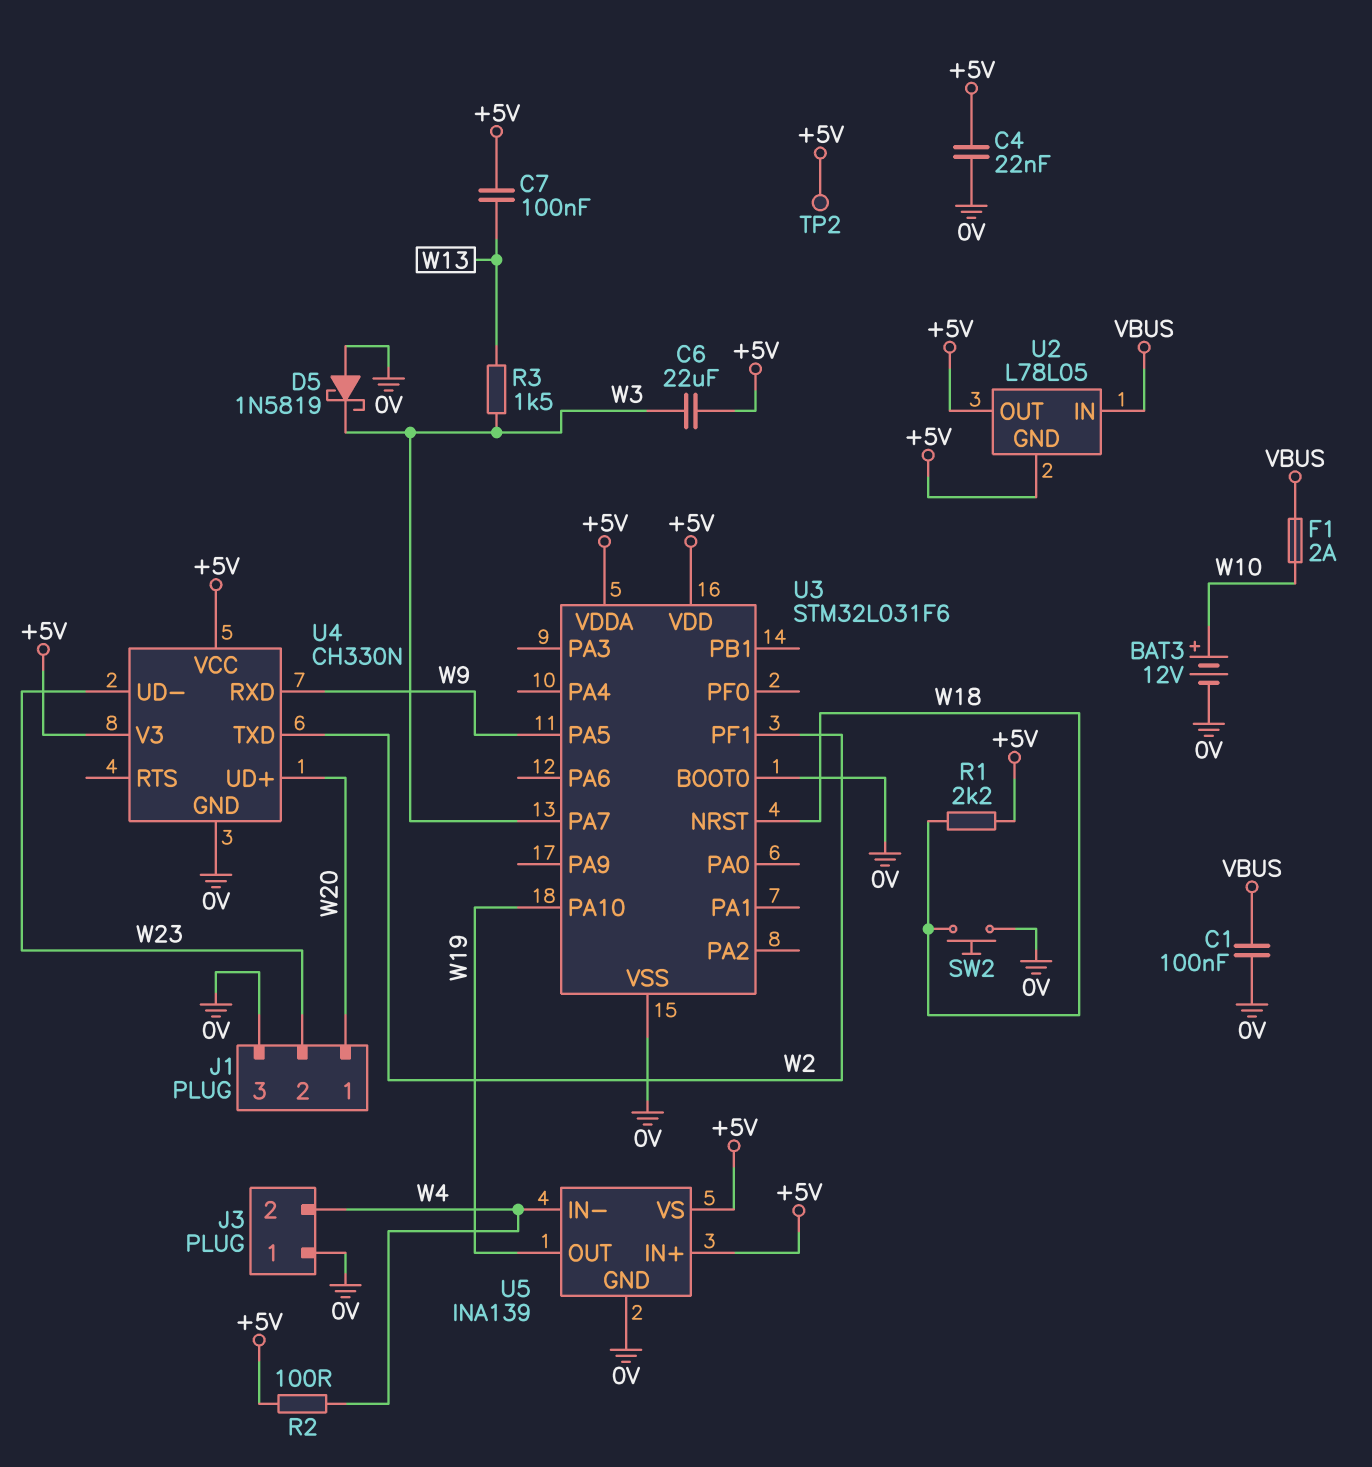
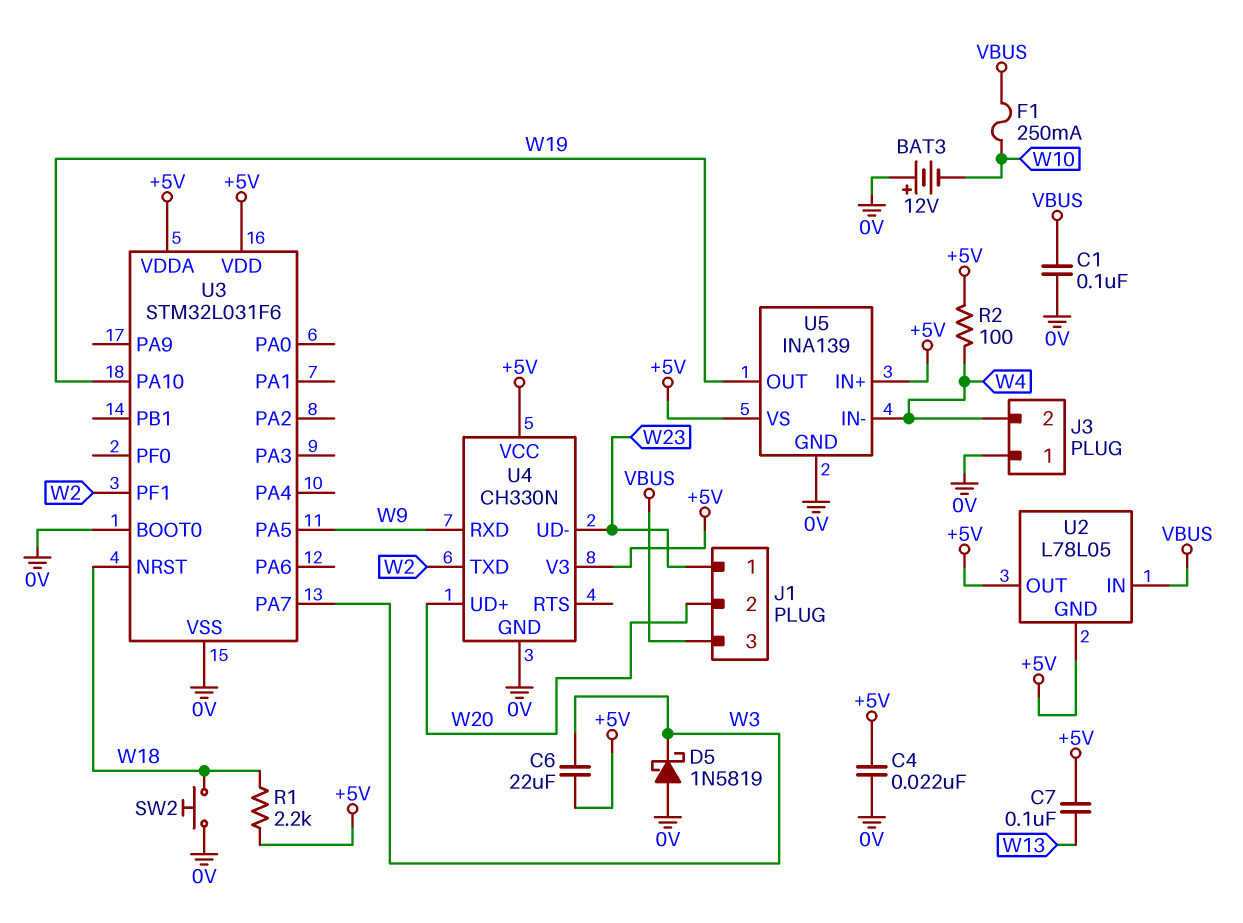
BAT3: 12V (plus W10, minus 0V) -> 12V (plus 0V, minus W10)
F1: 2A (VBUS, W10) -> 250mA (VBUS, W10)
J1 pin 1: W20 -> W23
J1 pin 2: W23 -> W20
J1 pin 3: 0V -> VBUS
R3: 1.5k (W3, W13) -> none
TP2: test point (+5V) -> none

